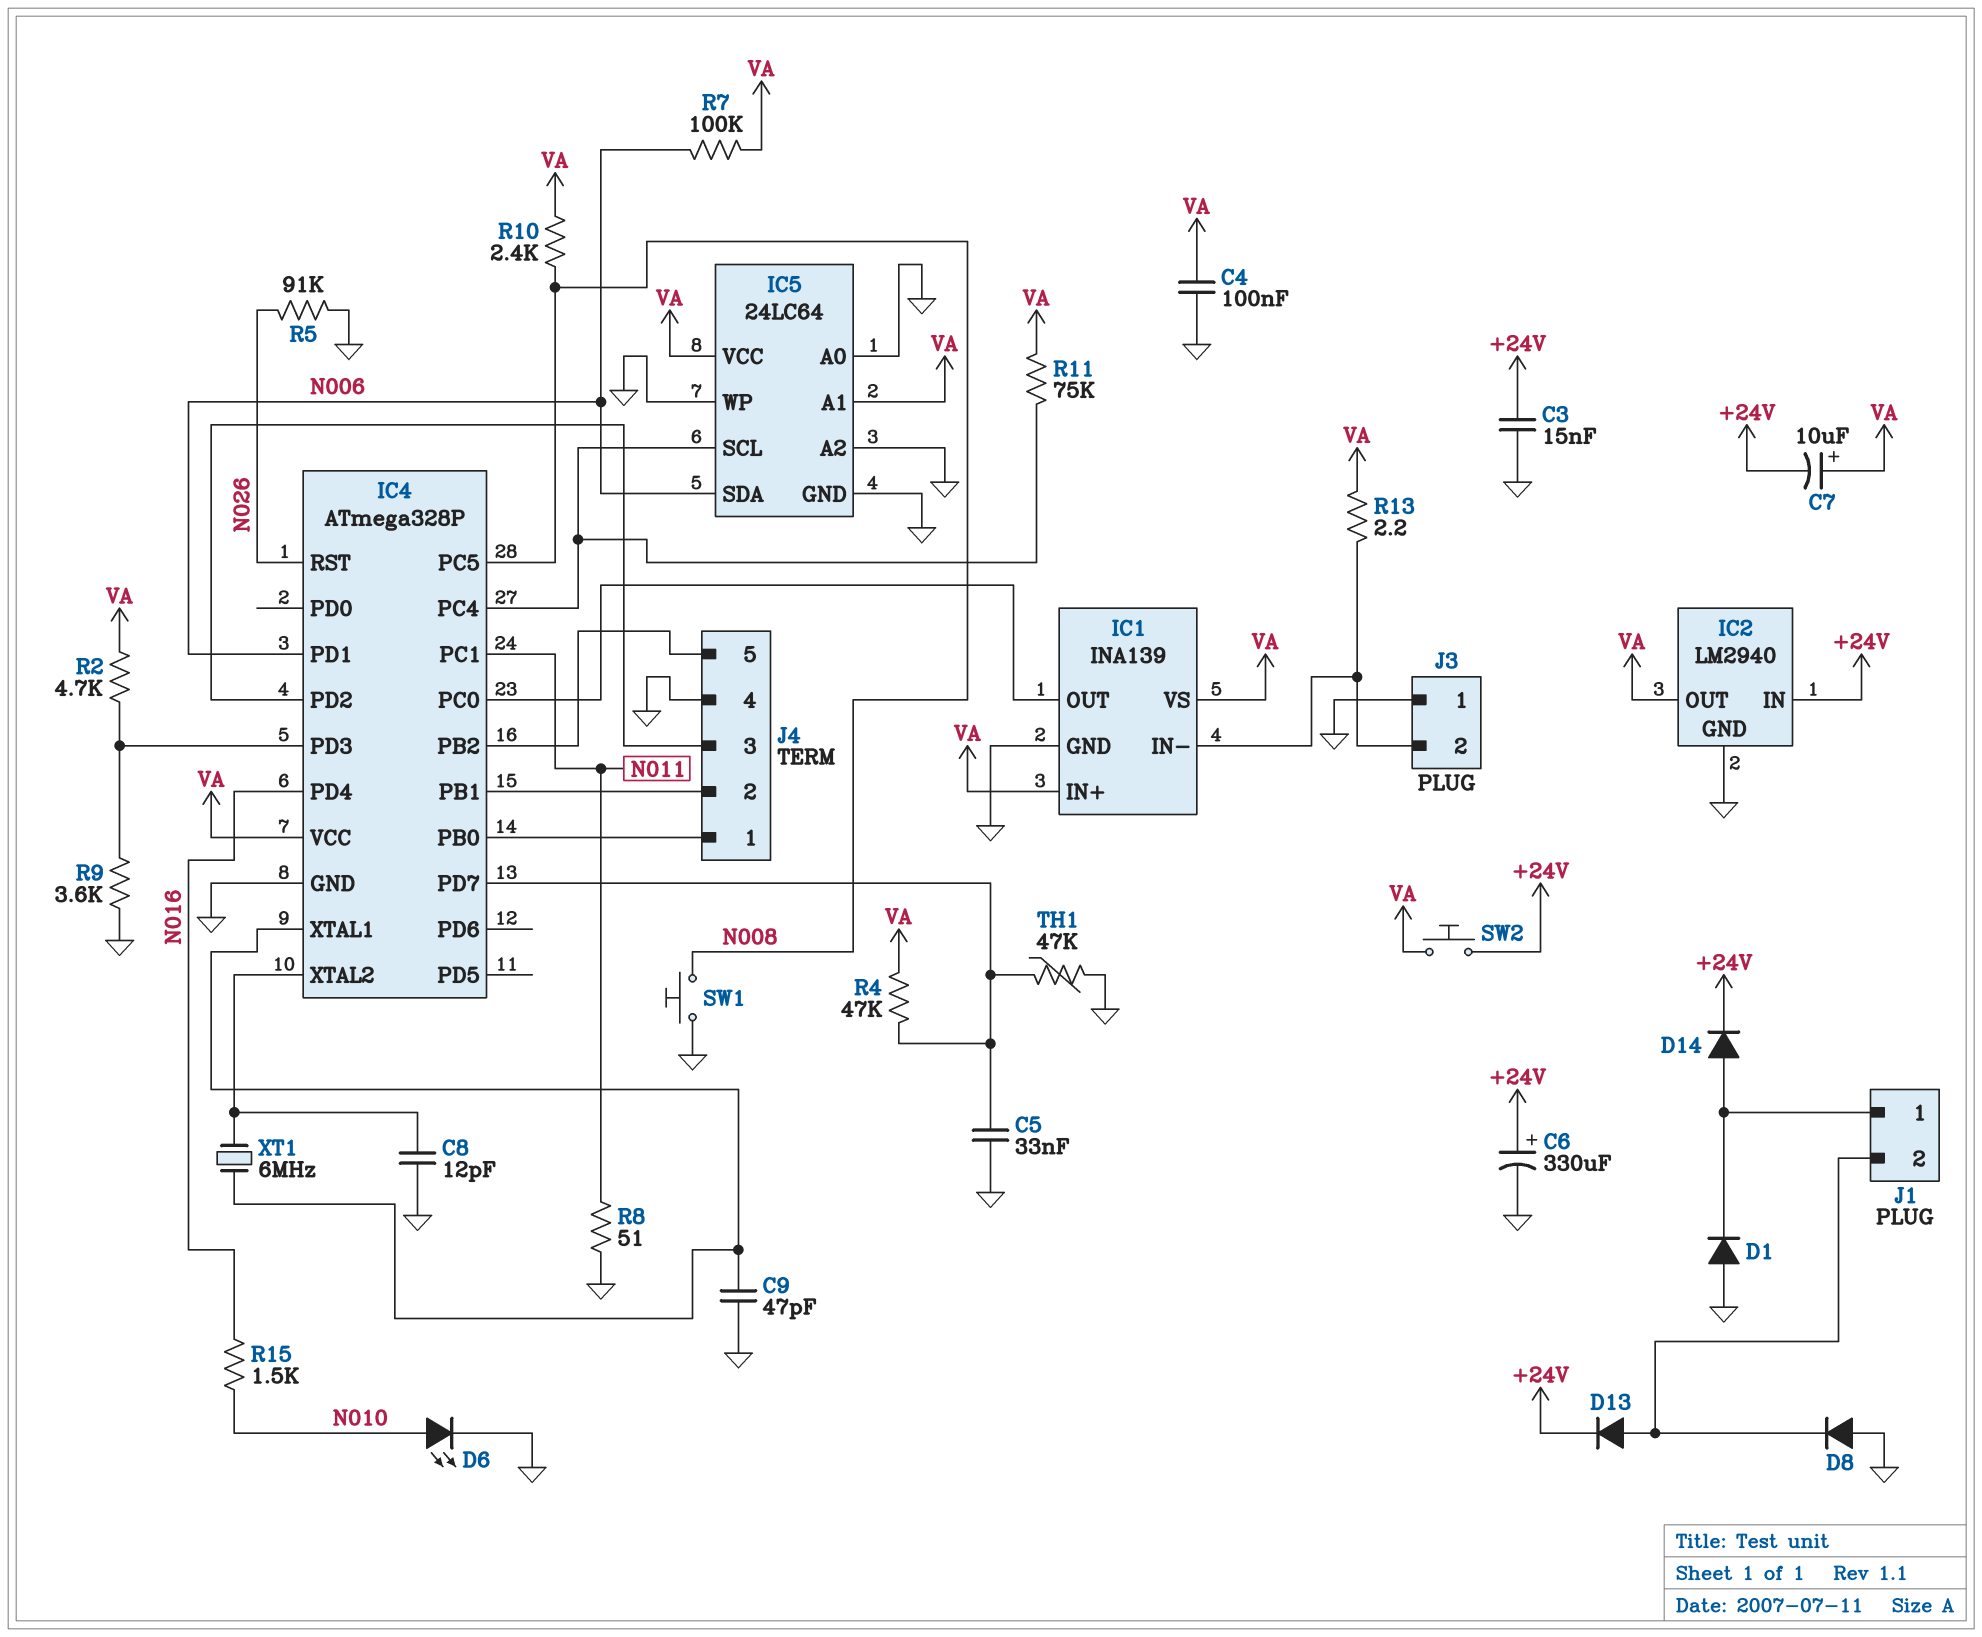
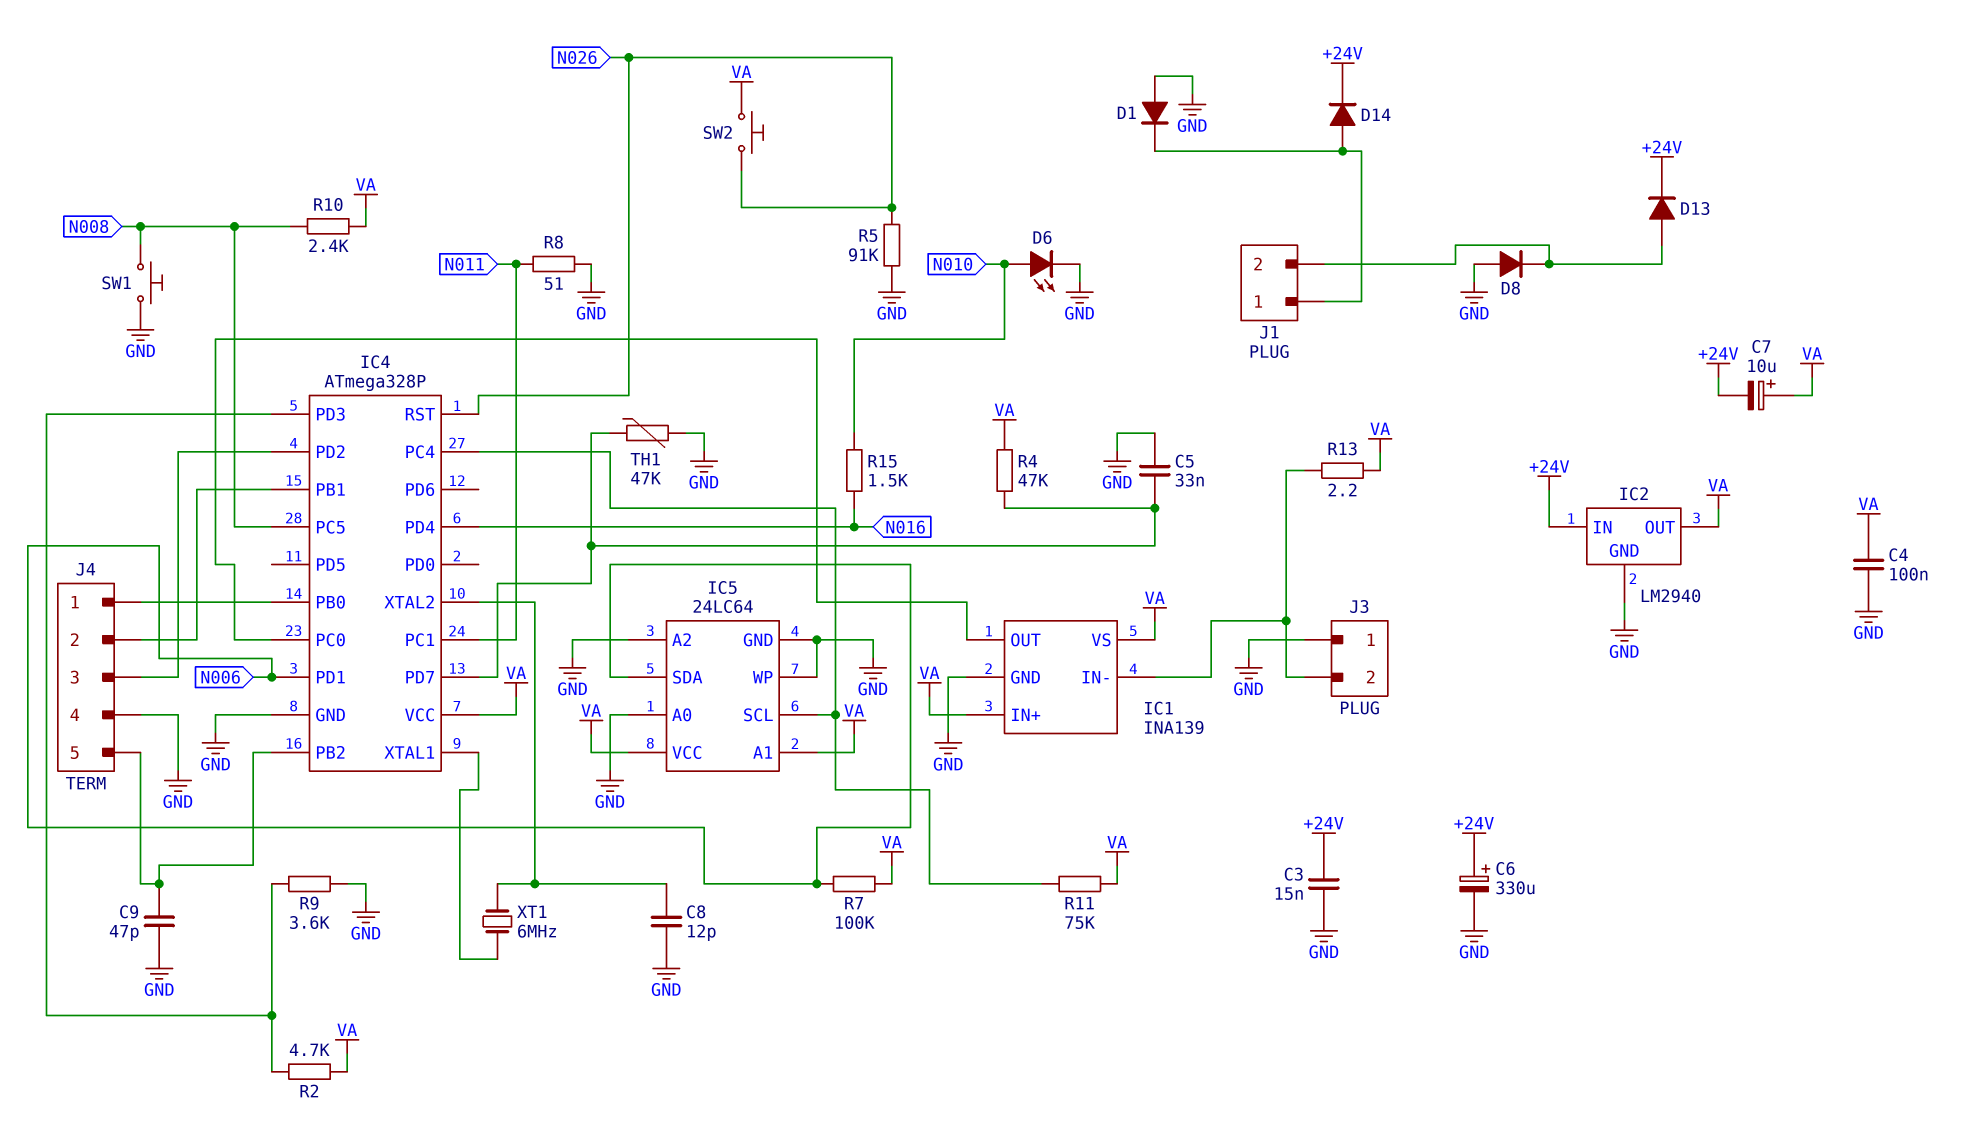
C9: 47pF (GND, IC4/XTAL1) -> 47pF (GND, IC4/PB2)
SW2: button (+24V, VA) -> button (N026, VA)

